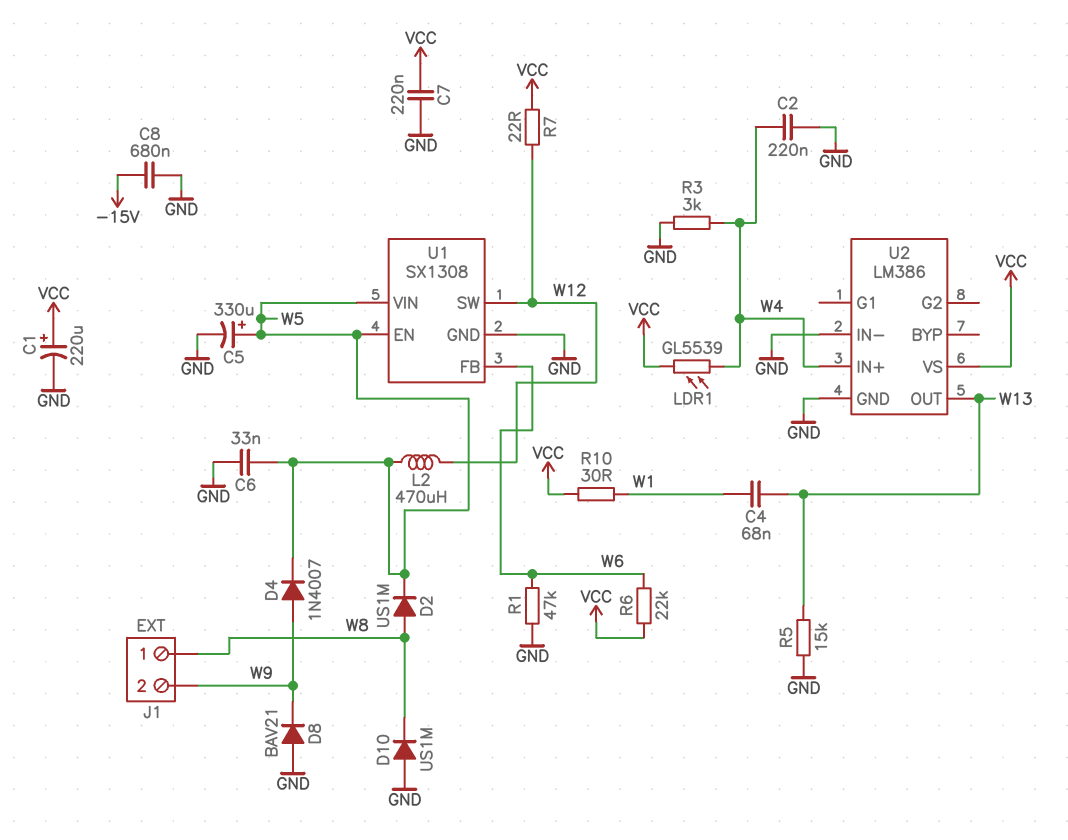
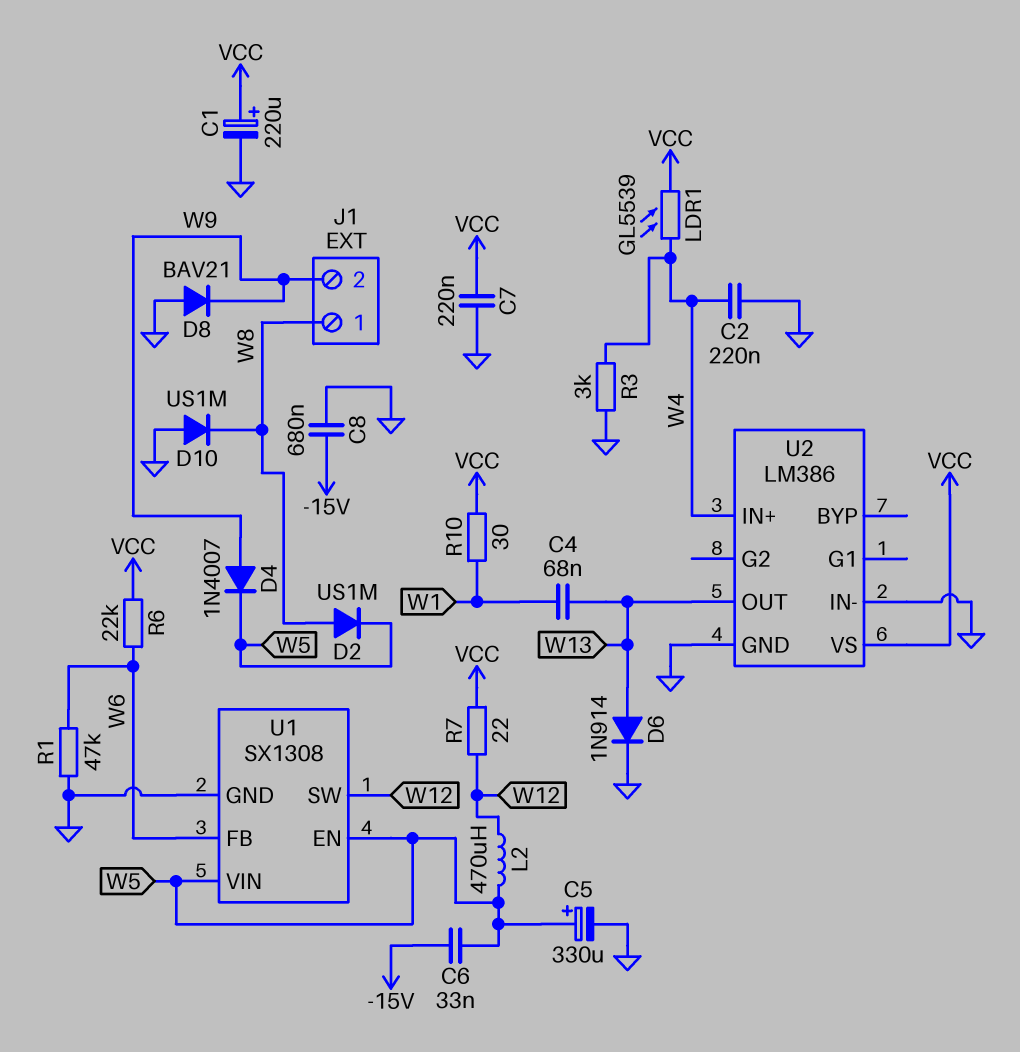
C6: 33nF (GND, W5) -> 33nF (-15V, W5)
D6: none -> diode 1N914 (A W13, K GND)
R5: 15k (GND, W13) -> none

